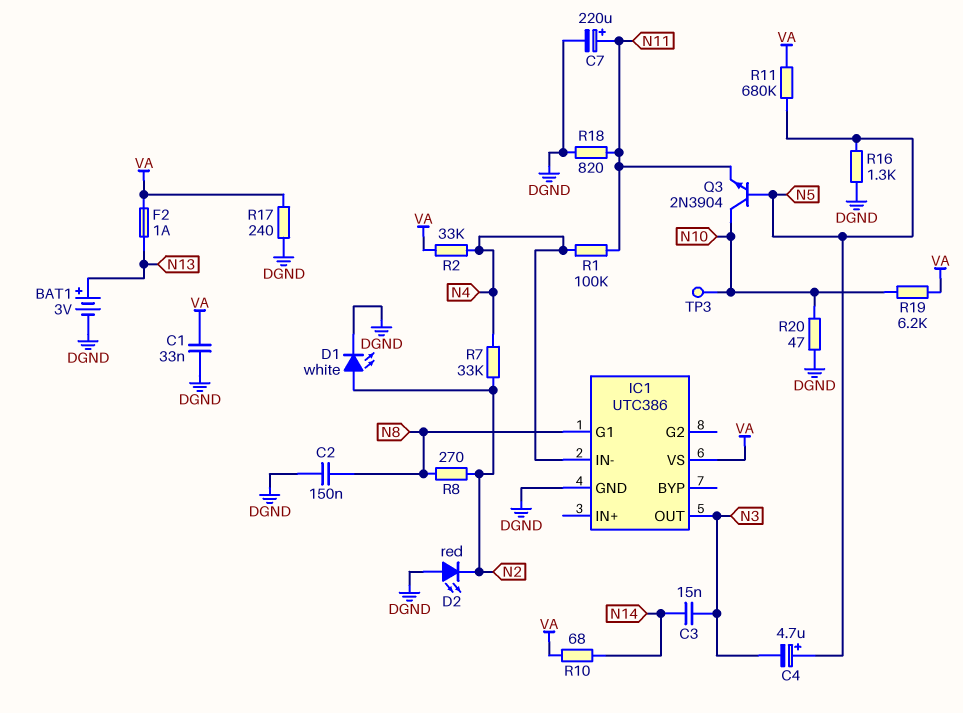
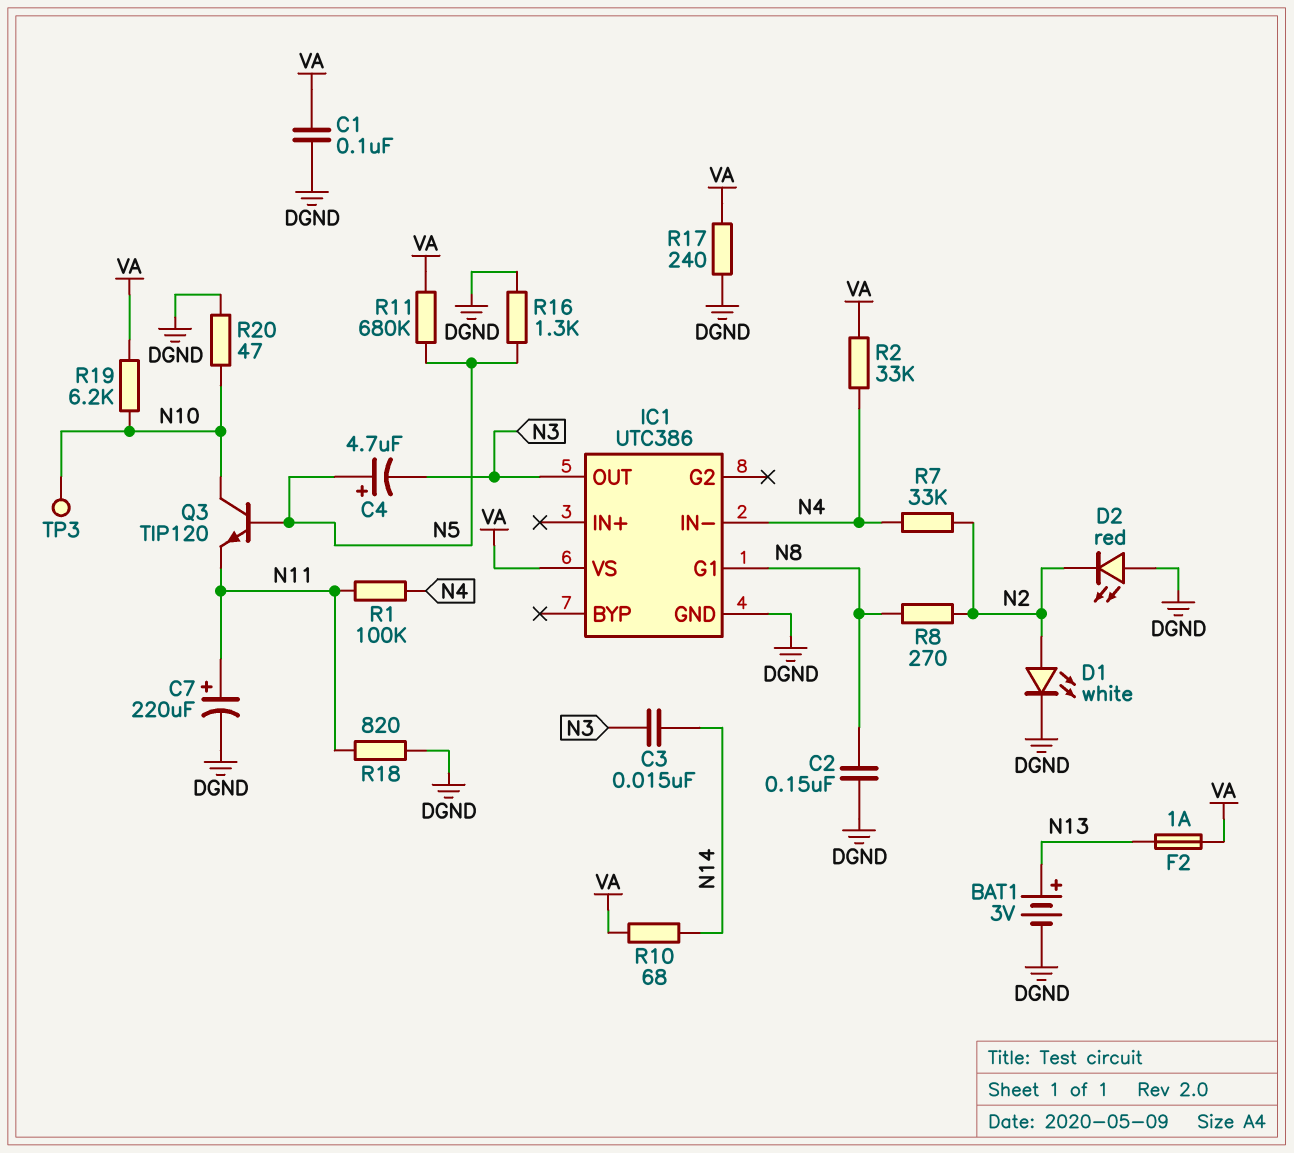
C1: 33nF (DGND, VA) -> 100nF (DGND, VA)
Q3: NPN 2N3904 (B N5, C N10, E N11) -> NPN TIP120 (B N5, C N10, E N11)

